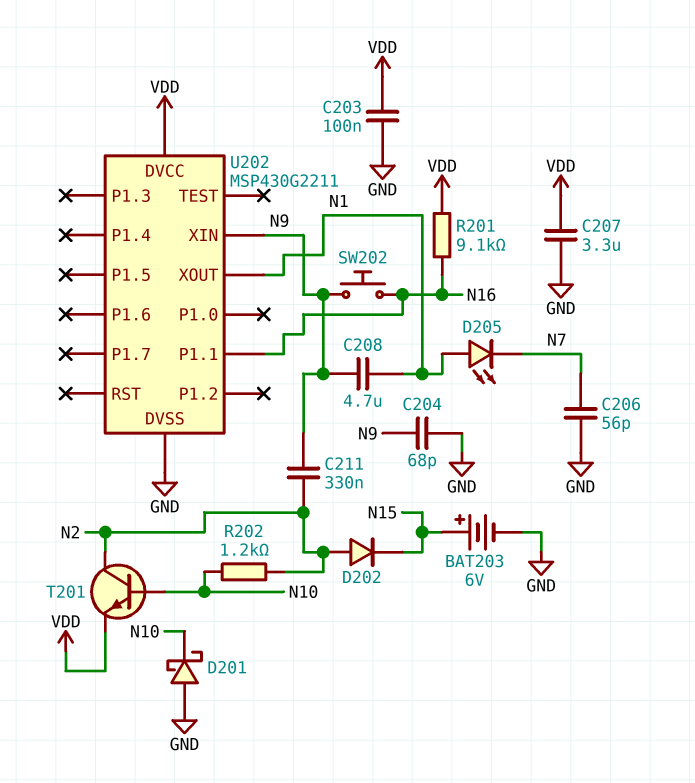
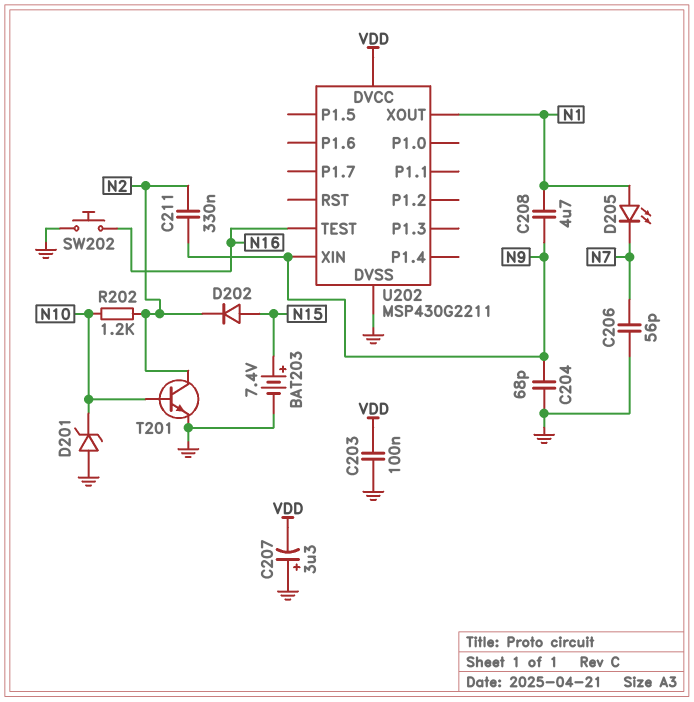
BAT203: 6V (plus N15, minus GND) -> 7.4V (plus N15, minus GND)
C207: 3.3uF (GND, VDD) -> 3.3uF (plus GND, minus VDD)
D201: schottky (A GND, K N10) -> zener (A GND, K N10)
D202: diode (A N2, K N15) -> diode (A N15, K N2)
R201: 9.1k (N16, VDD) -> none
SW202: button (N9, N16) -> button (GND, N16)
T201: NPN (B N10, C N2, E VDD) -> NPN (B N10, C N2, E GND)
U202 pin P1.1: N16 -> none
U202 pin TEST: none -> N16

